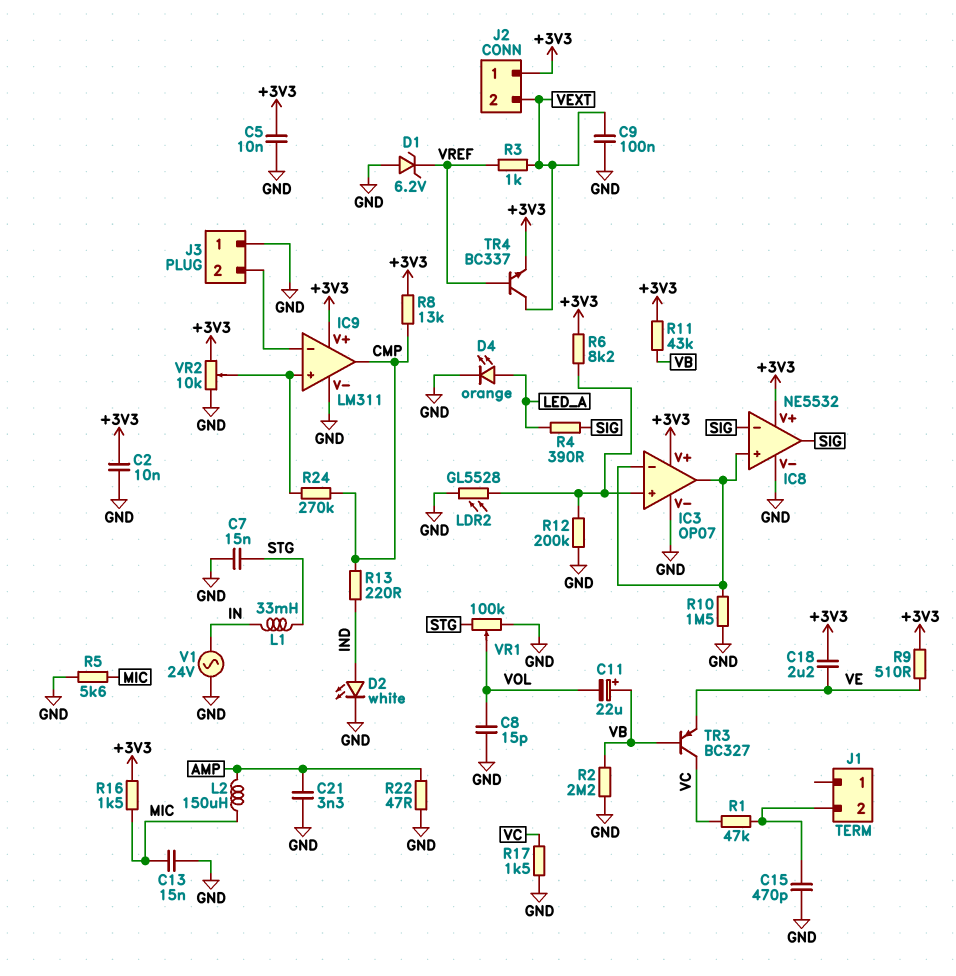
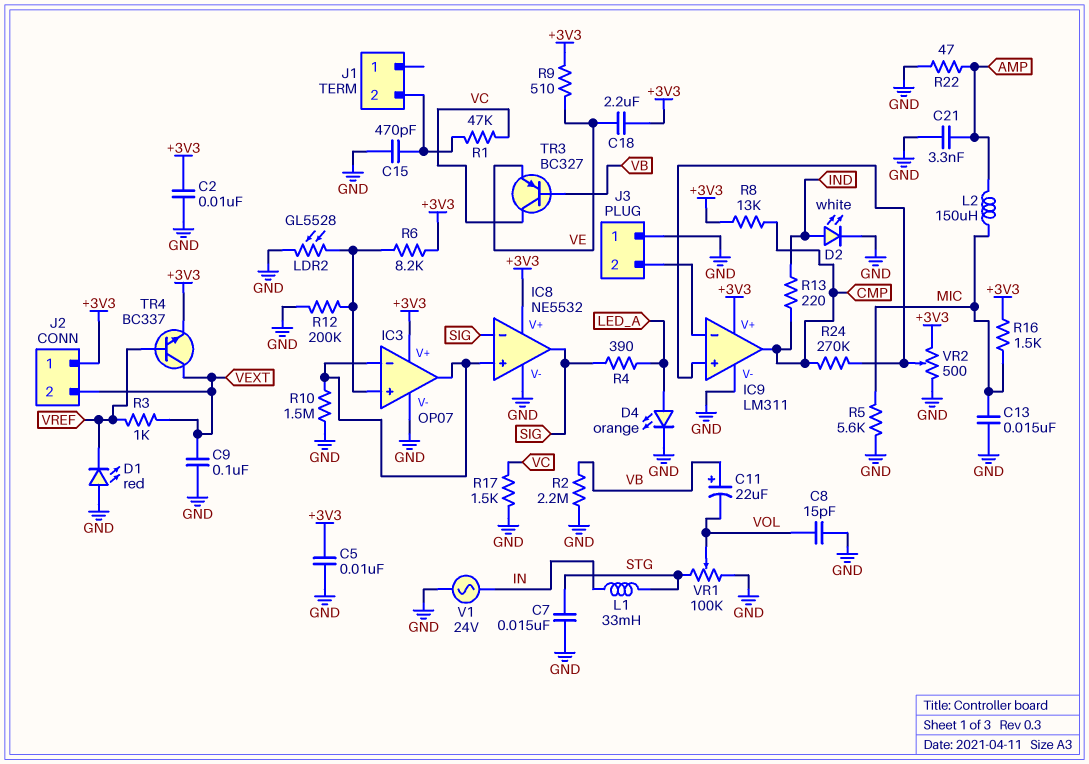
D1: zener 6.2V (A GND, K VREF) -> LED red (A GND, K VREF)
R11: 43k (+3V3, VB) -> none
VR2: 10k (+3V3, GND, wiper IC9/in+) -> 500 (+3V3, GND, wiper IC9/in+)

